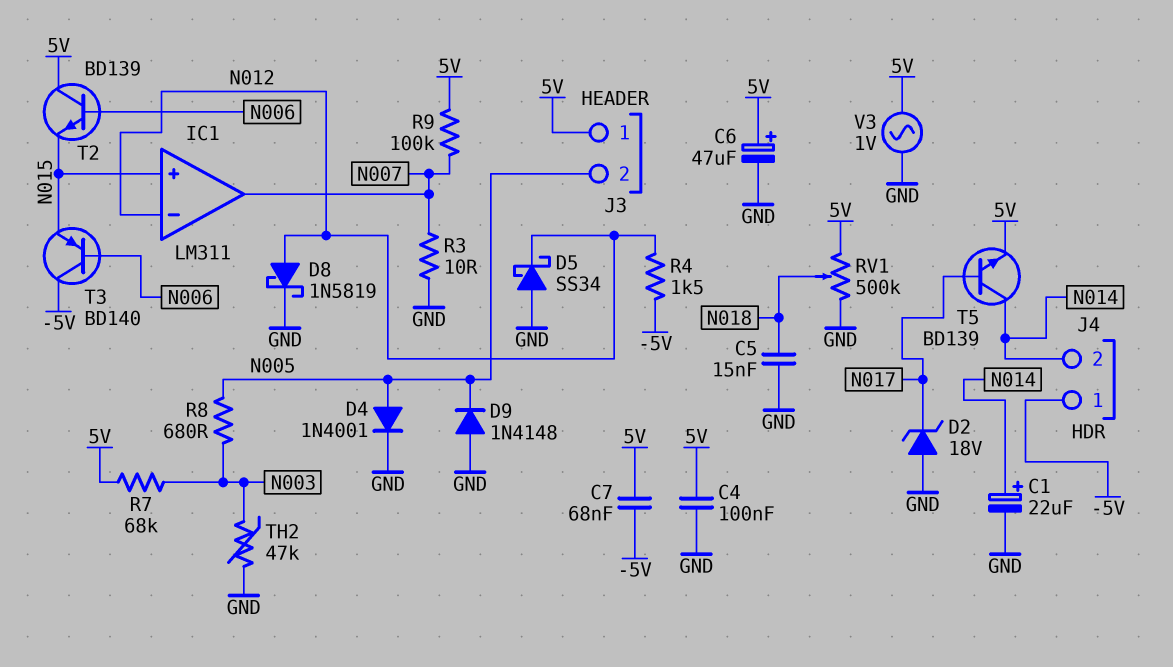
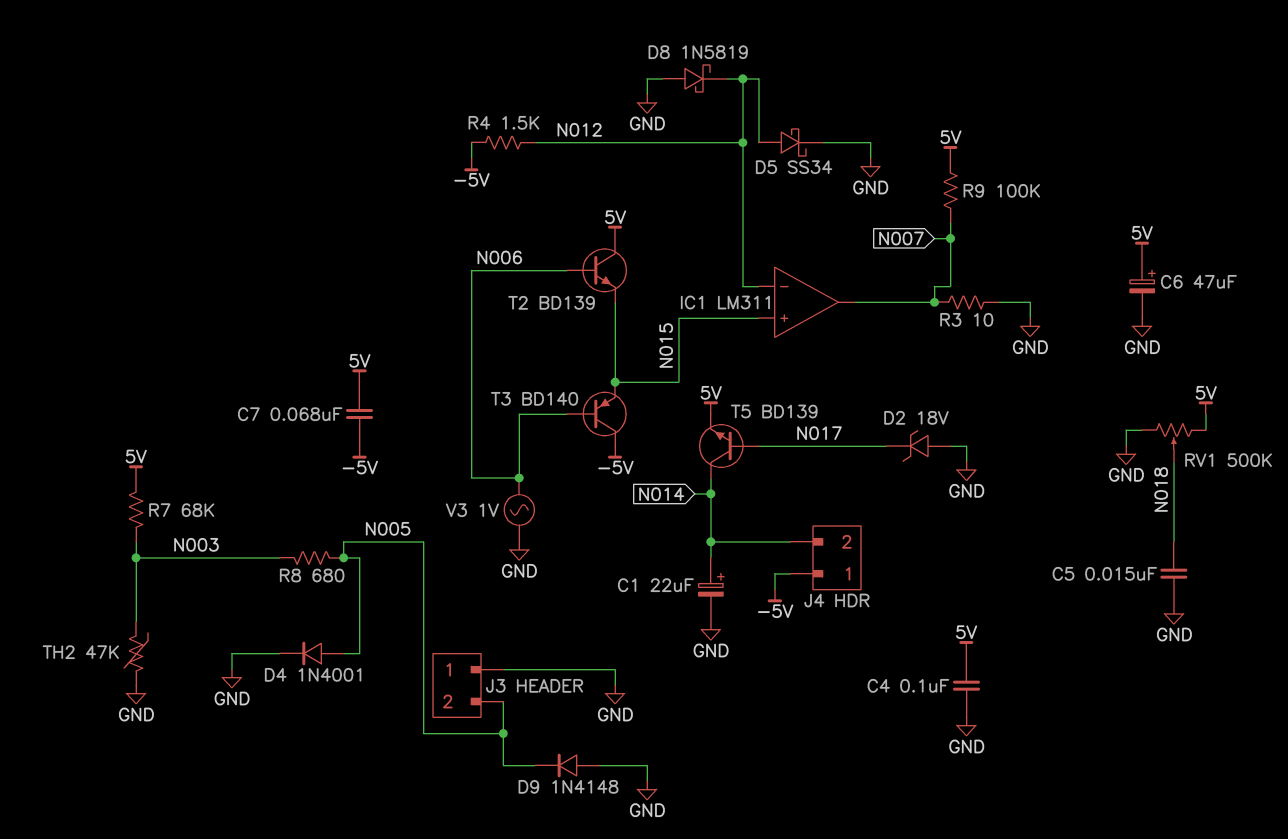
D5: schottky SS34 (A GND, K N012) -> schottky SS34 (A N012, K GND)
D8: schottky 1N5819 (A N012, K GND) -> schottky 1N5819 (A GND, K N012)
J3 pin 1: 5V -> GND
V3: AC 1V (5V, GND) -> AC 1V (GND, N006)

